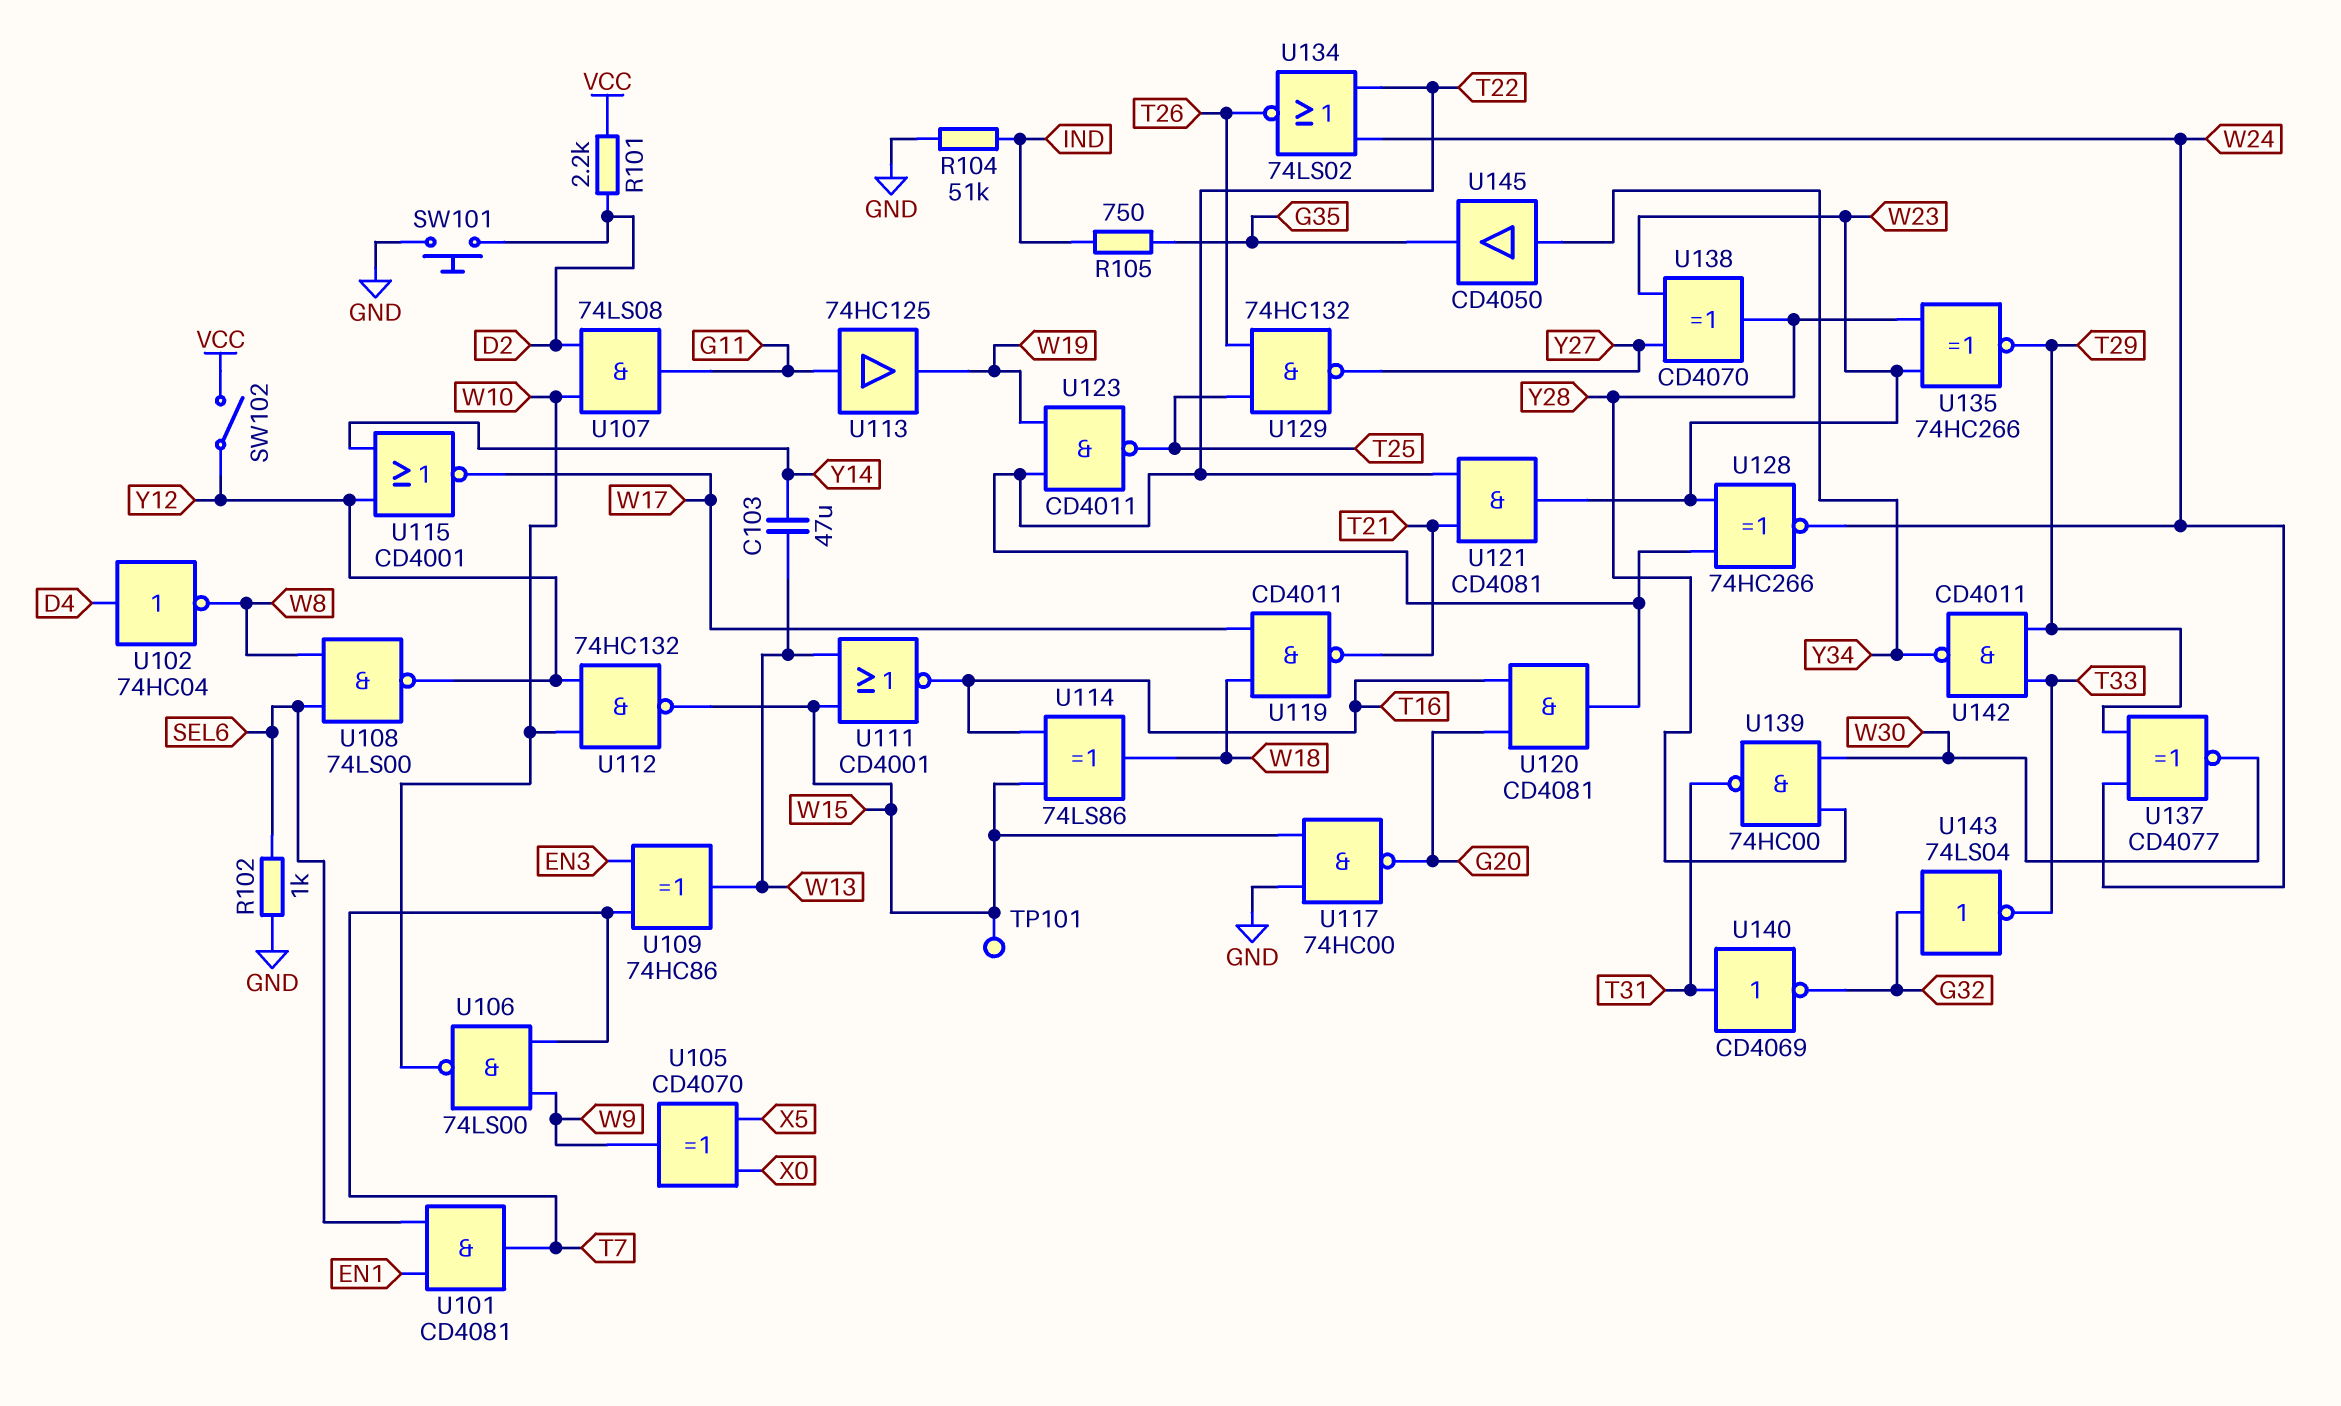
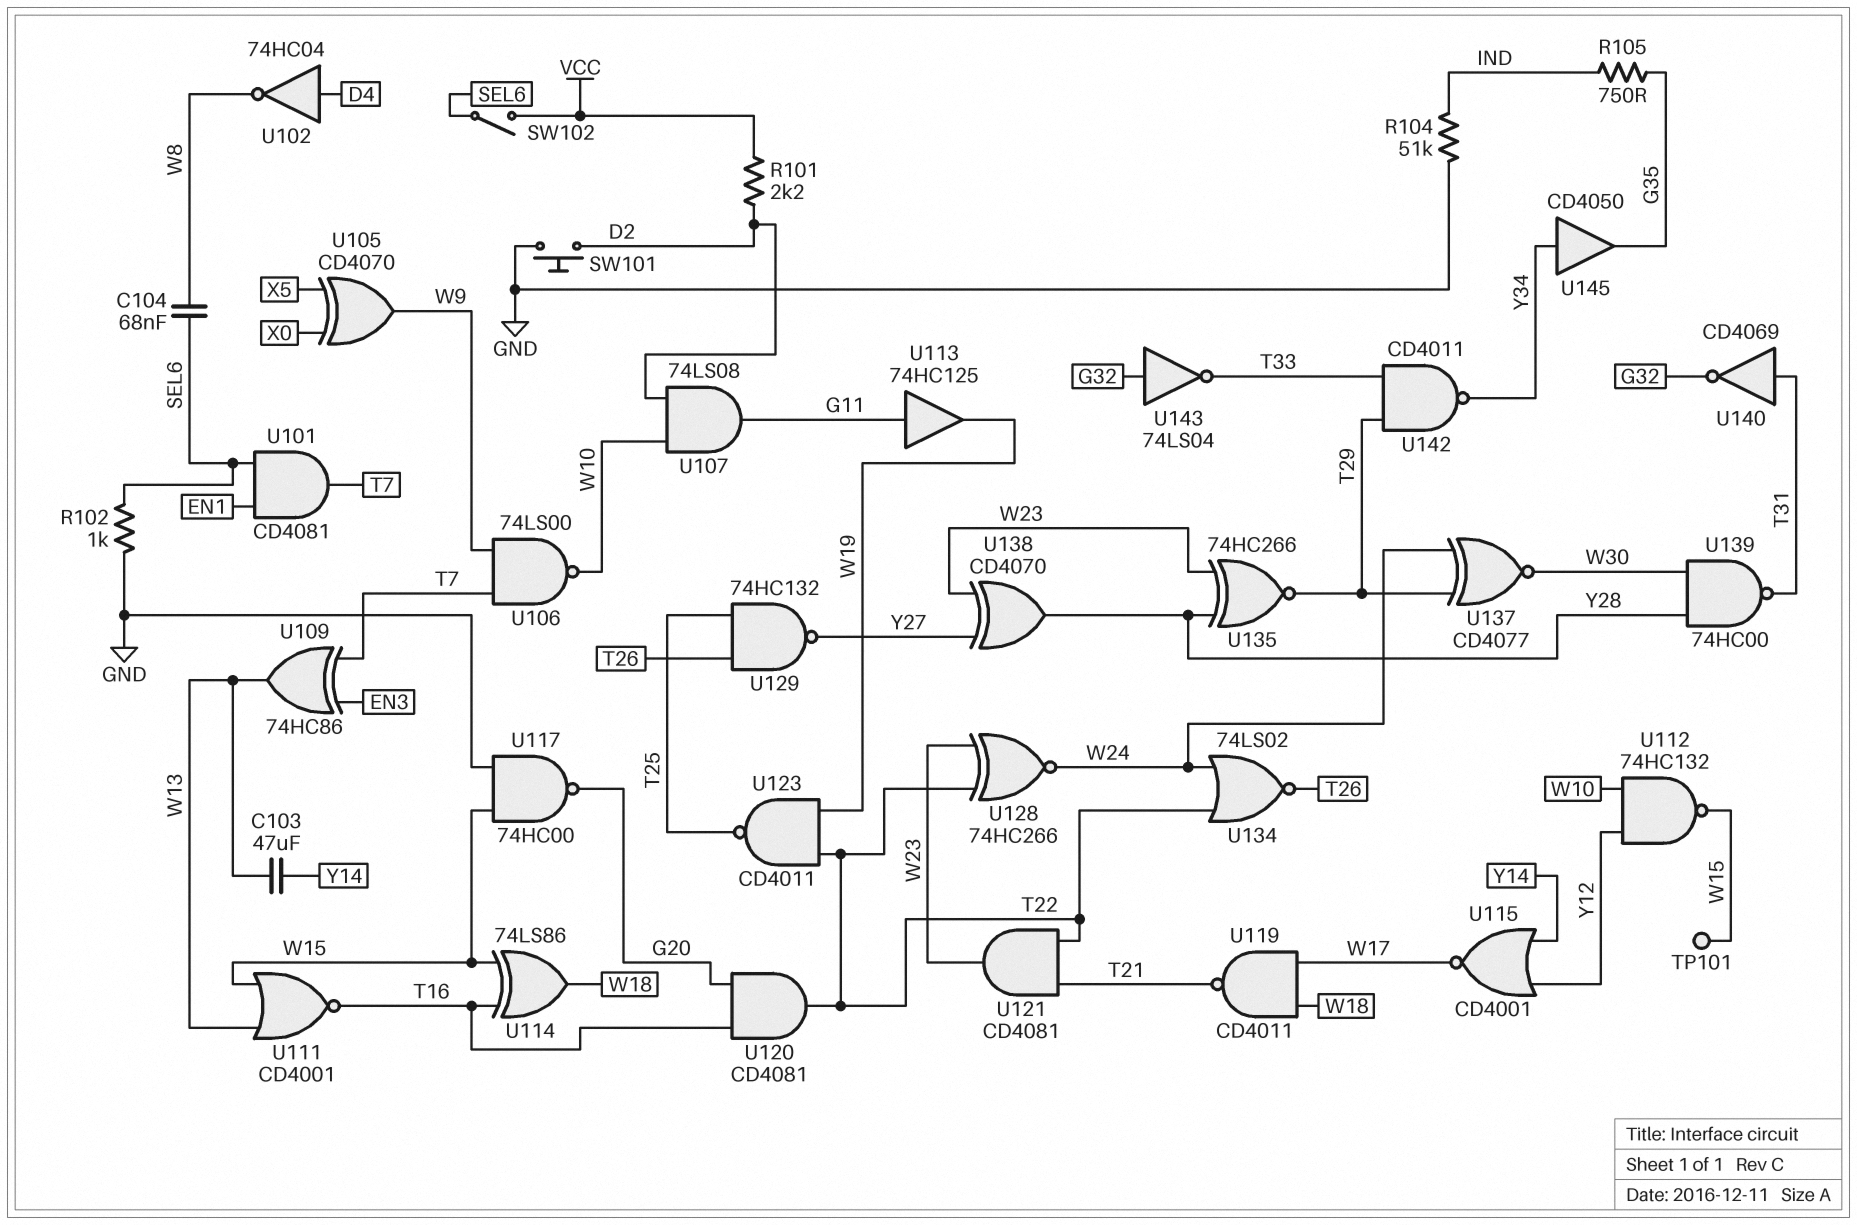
C104: none -> 68nF (SEL6, W8)
SW102: switch (VCC, Y12) -> switch (SEL6, VCC)
U108: NAND 74LS00 (in SEL6, in W8, out Y12) -> none

